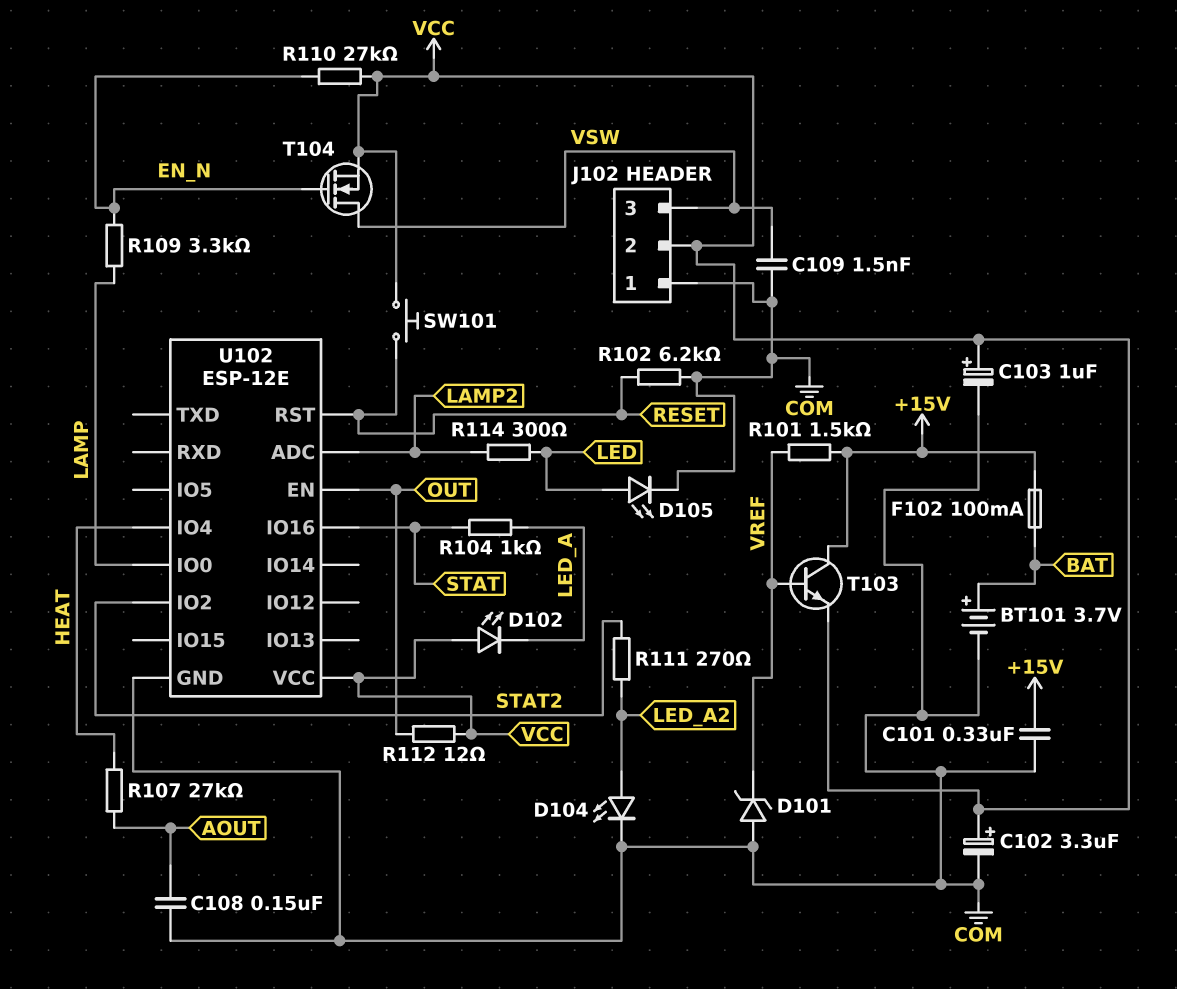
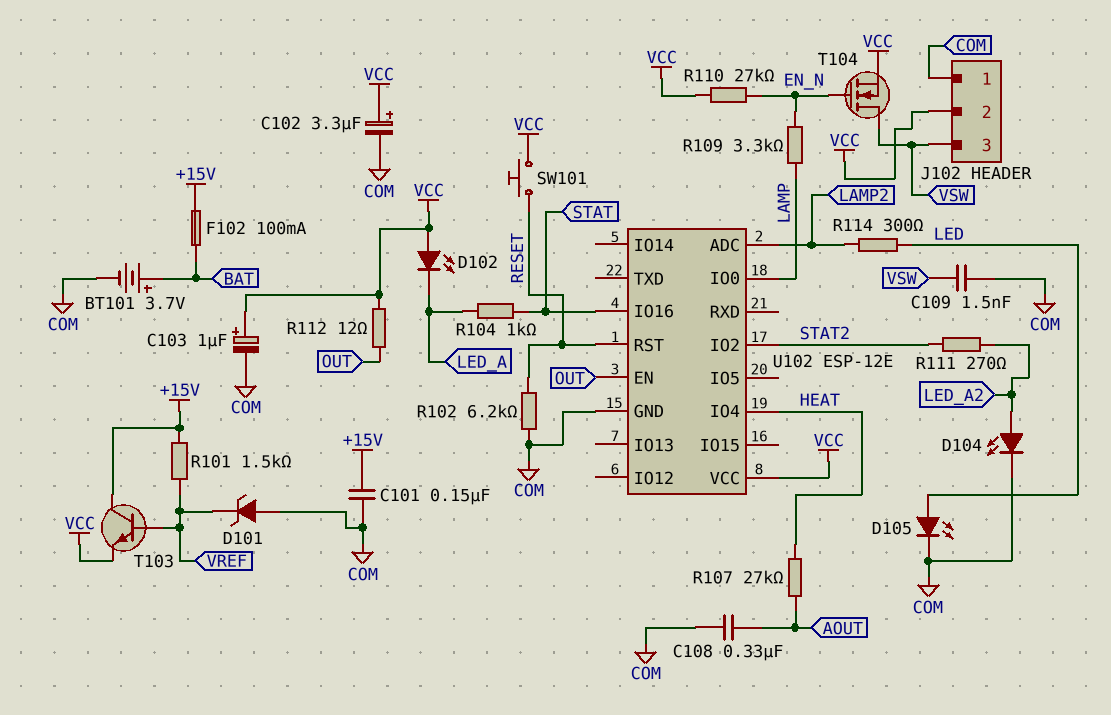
C101: 330nF (+15V, COM) -> 150nF (+15V, COM)
C108: 150nF (AOUT, COM) -> 330nF (AOUT, COM)

